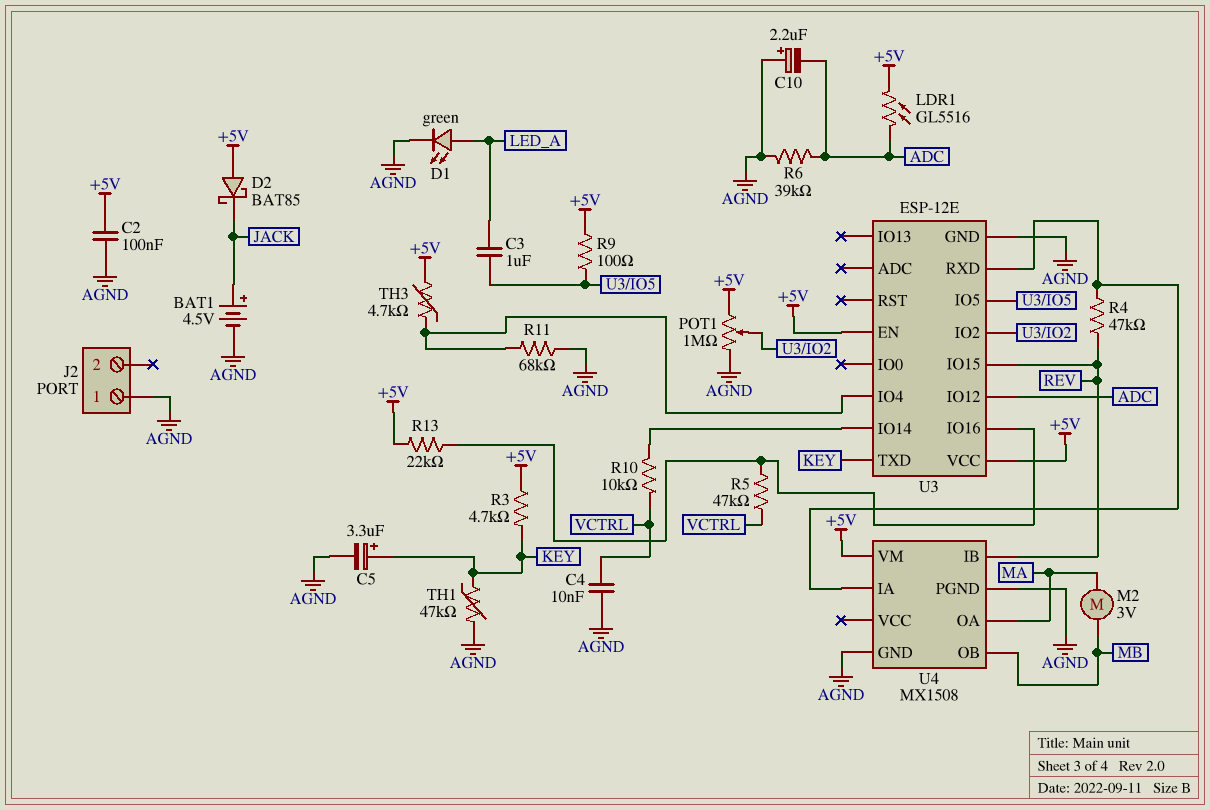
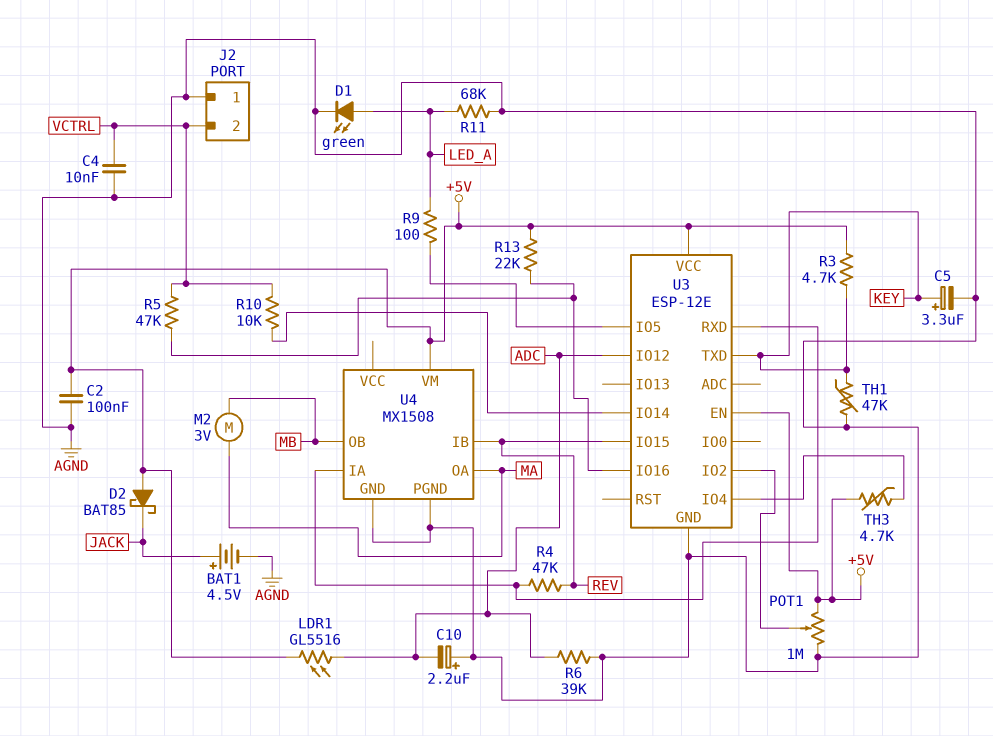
C3: 1uF (LED_A, U3/IO5) -> none
J2 pin 2: none -> VCTRL
R9: 100 (+5V, U3/IO5) -> 100 (LED_A, U3/IO5)
R11: 68k (AGND, U3/IO4) -> 68k (AGND, LED_A)

